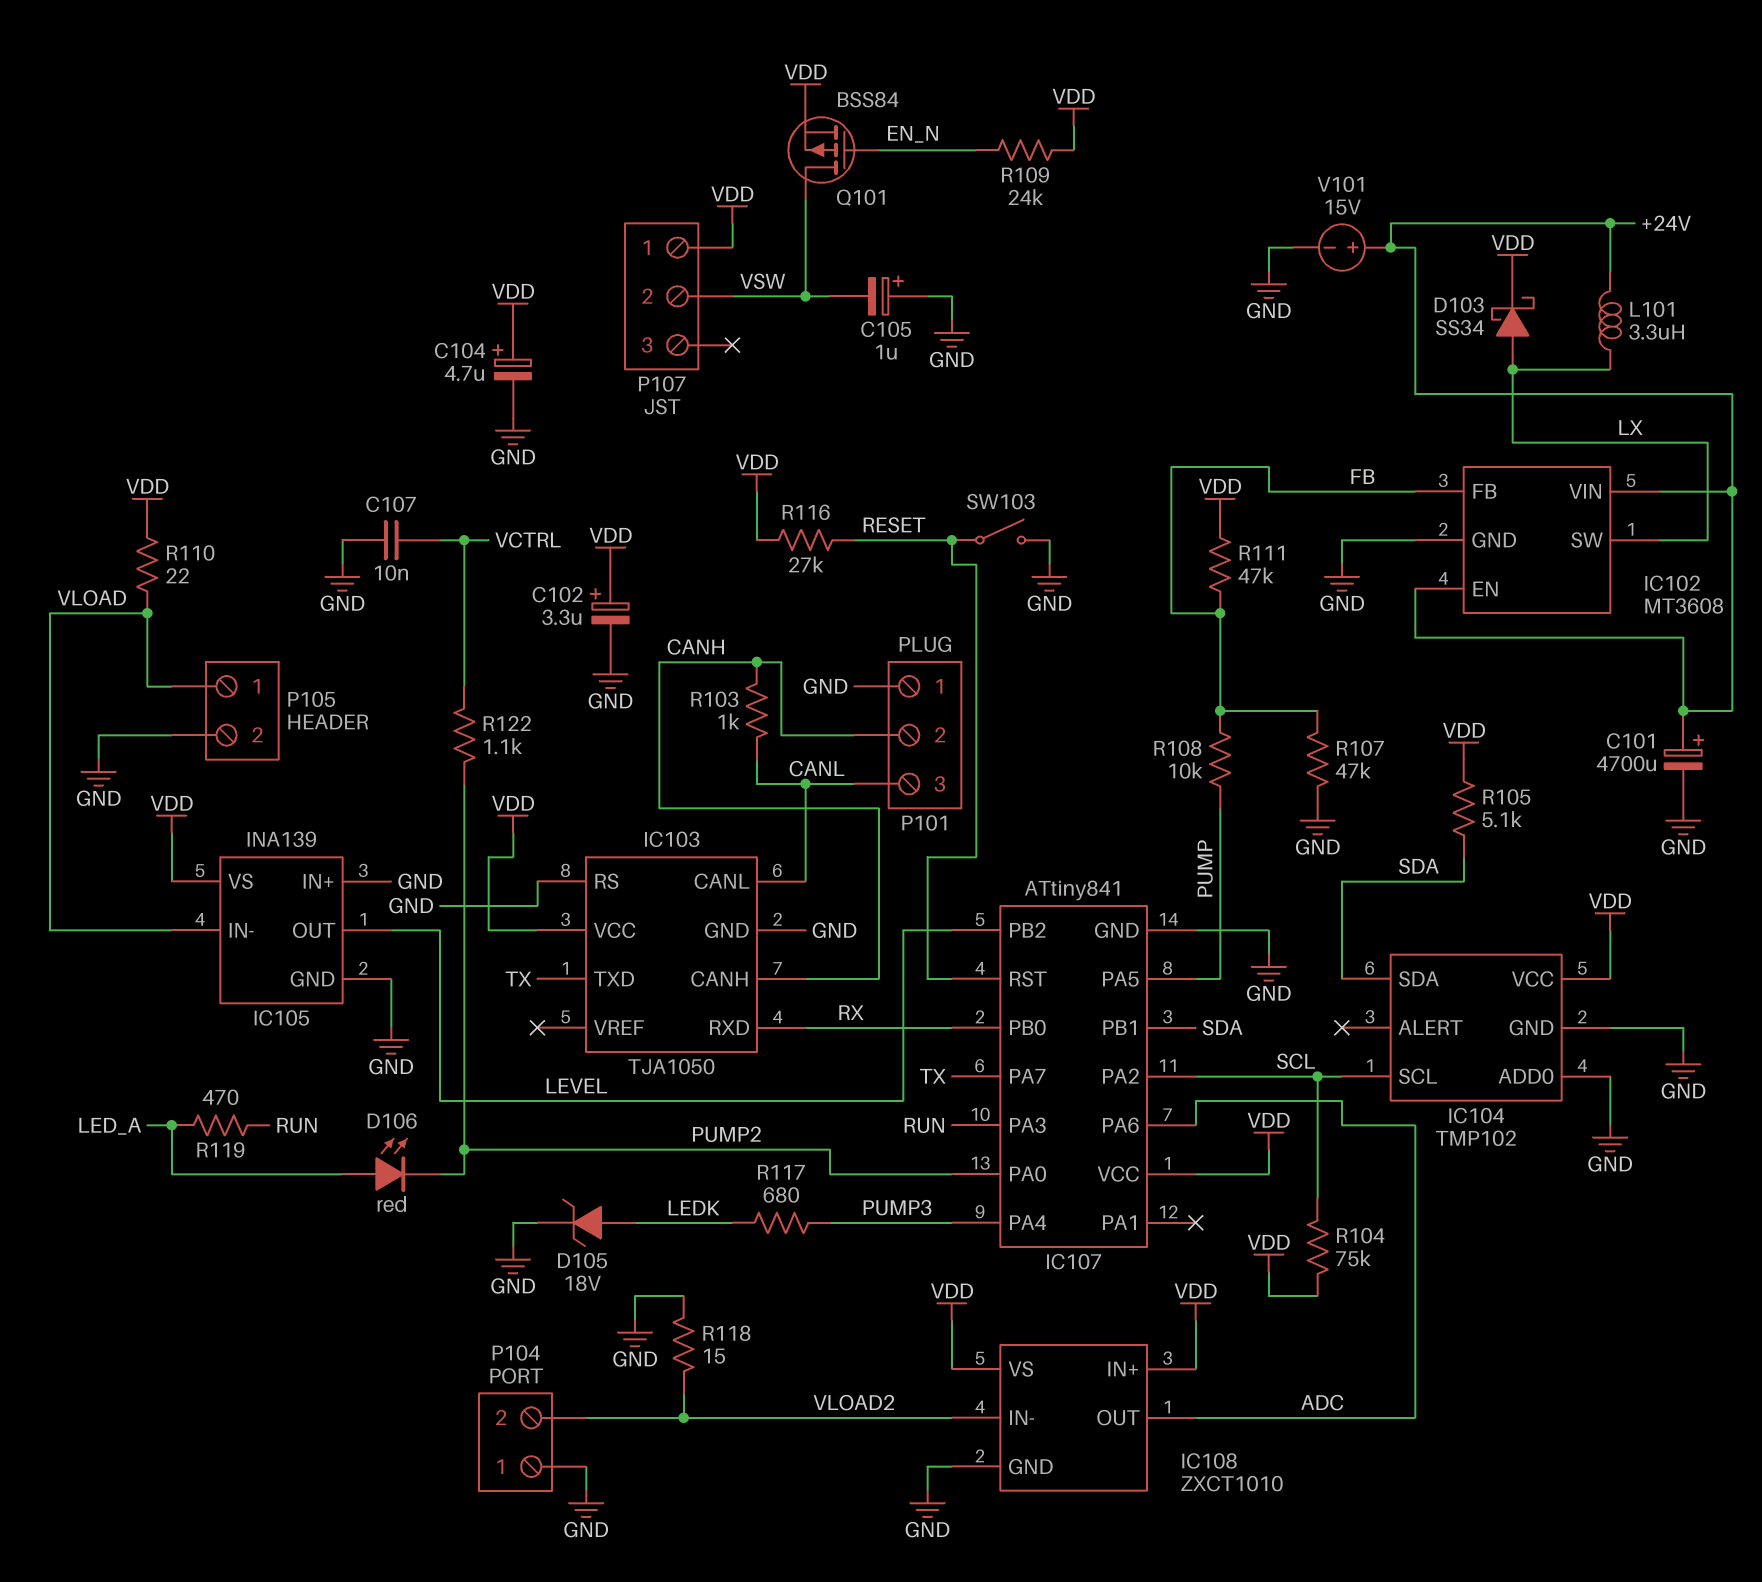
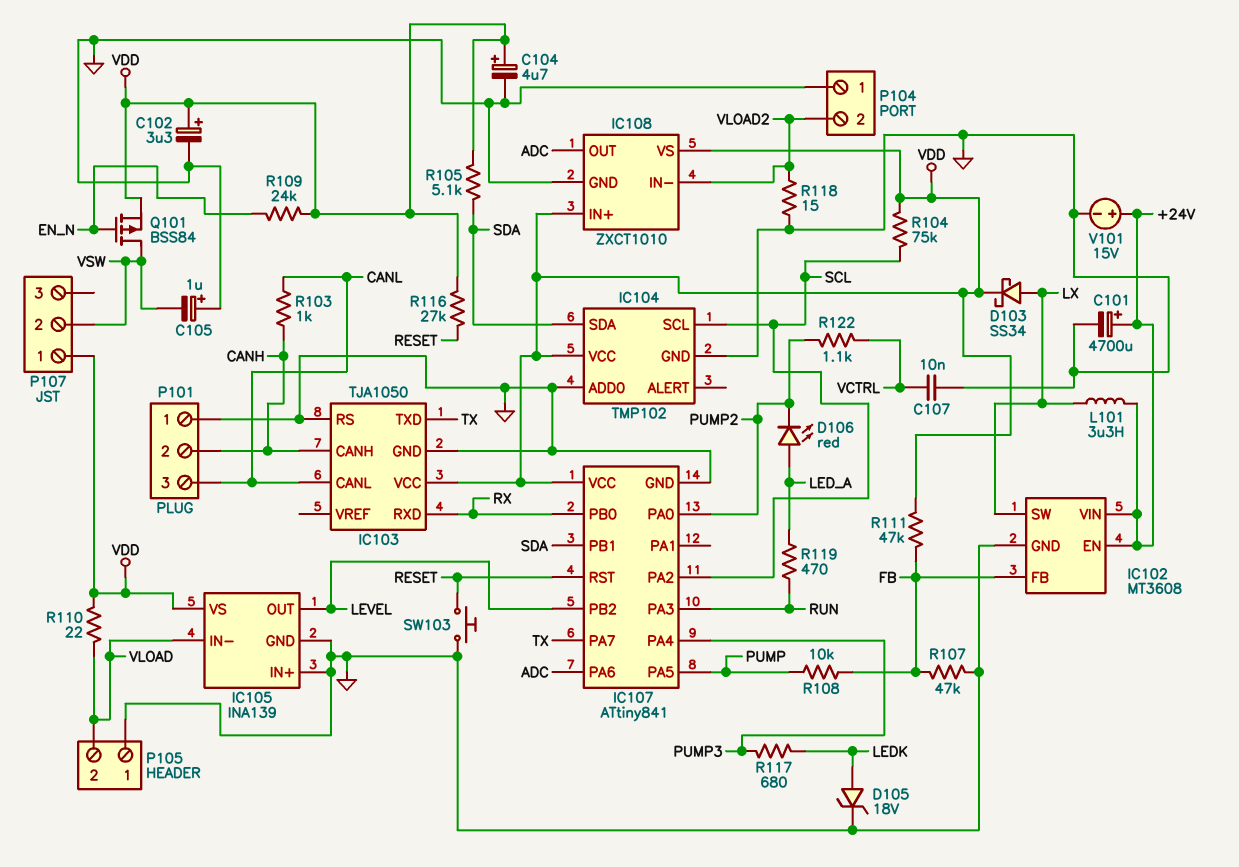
P105 pin 1: VLOAD -> GND
P105 pin 2: GND -> VLOAD
SW103: switch (GND, RESET) -> button (GND, RESET)

